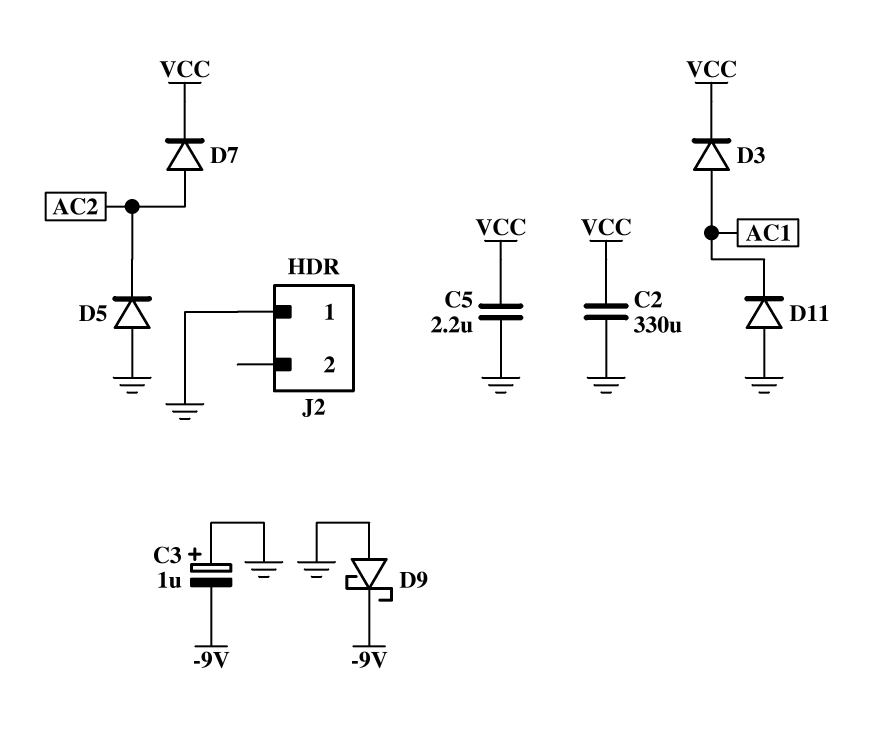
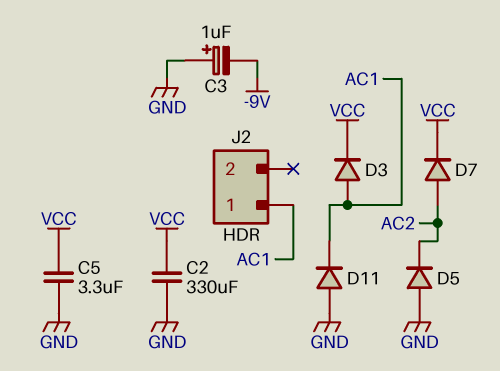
C5: 2.2uF (GND, VCC) -> 3.3uF (GND, VCC)
D9: schottky (A GND, K -9V) -> none
J2 pin 1: GND -> AC1

